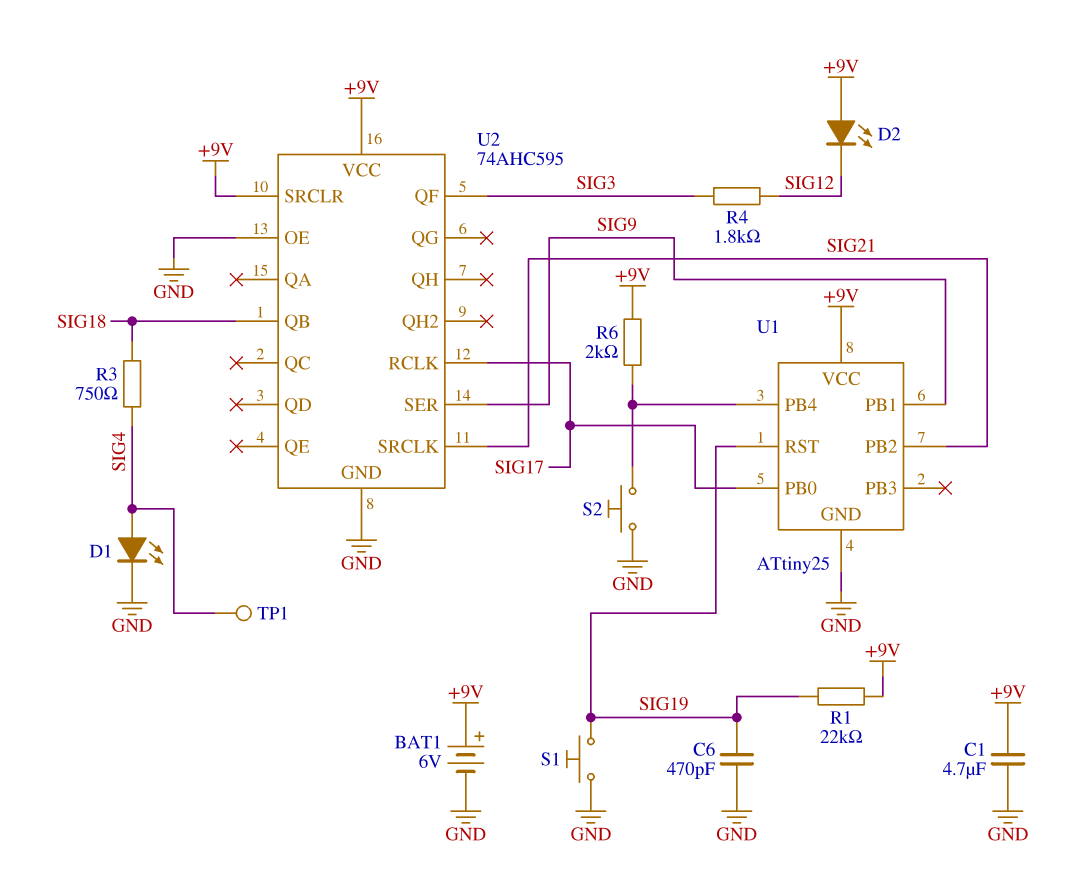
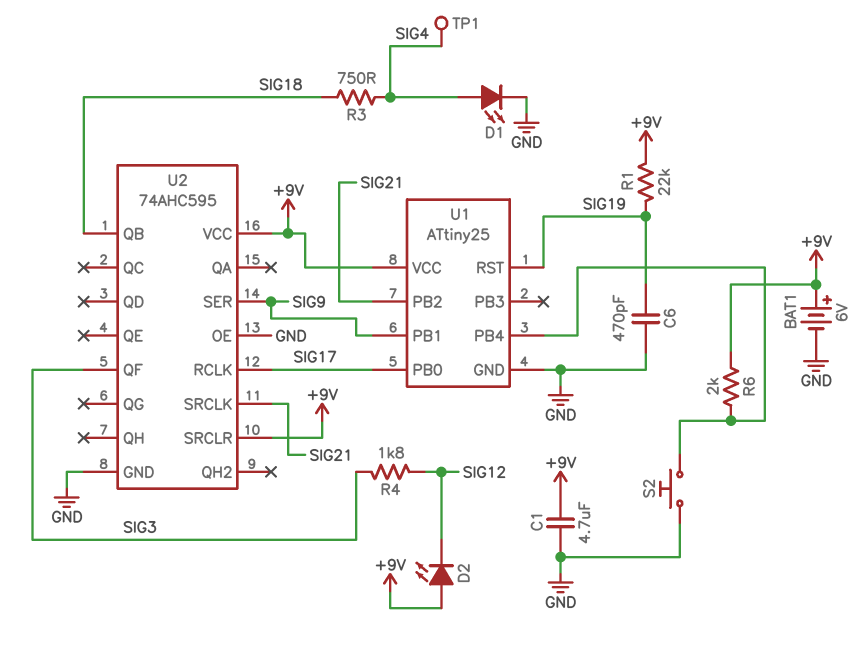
S1: button (GND, SIG19) -> none

